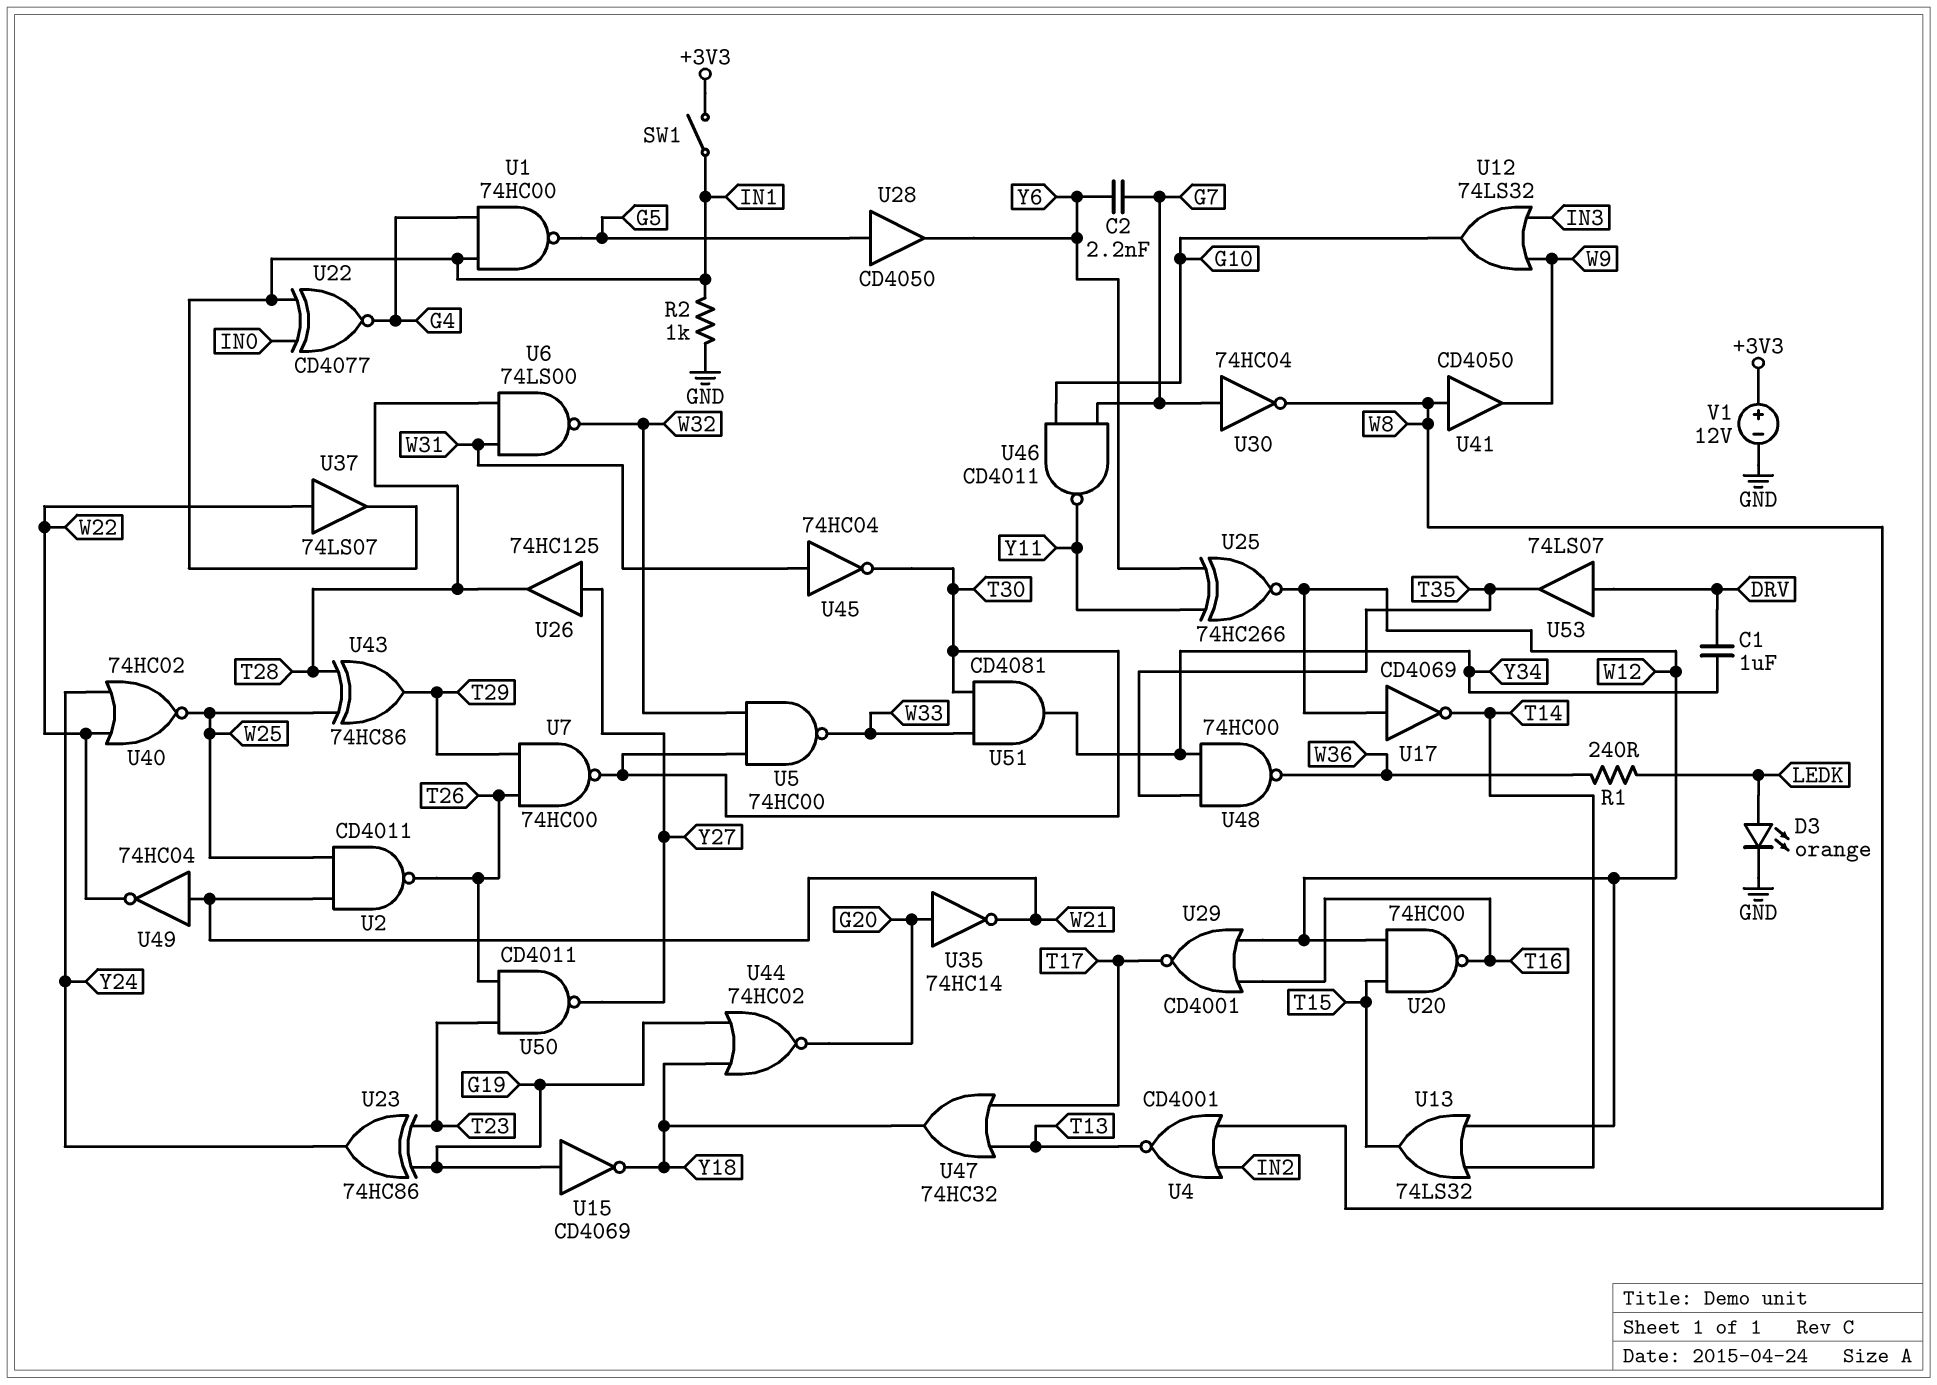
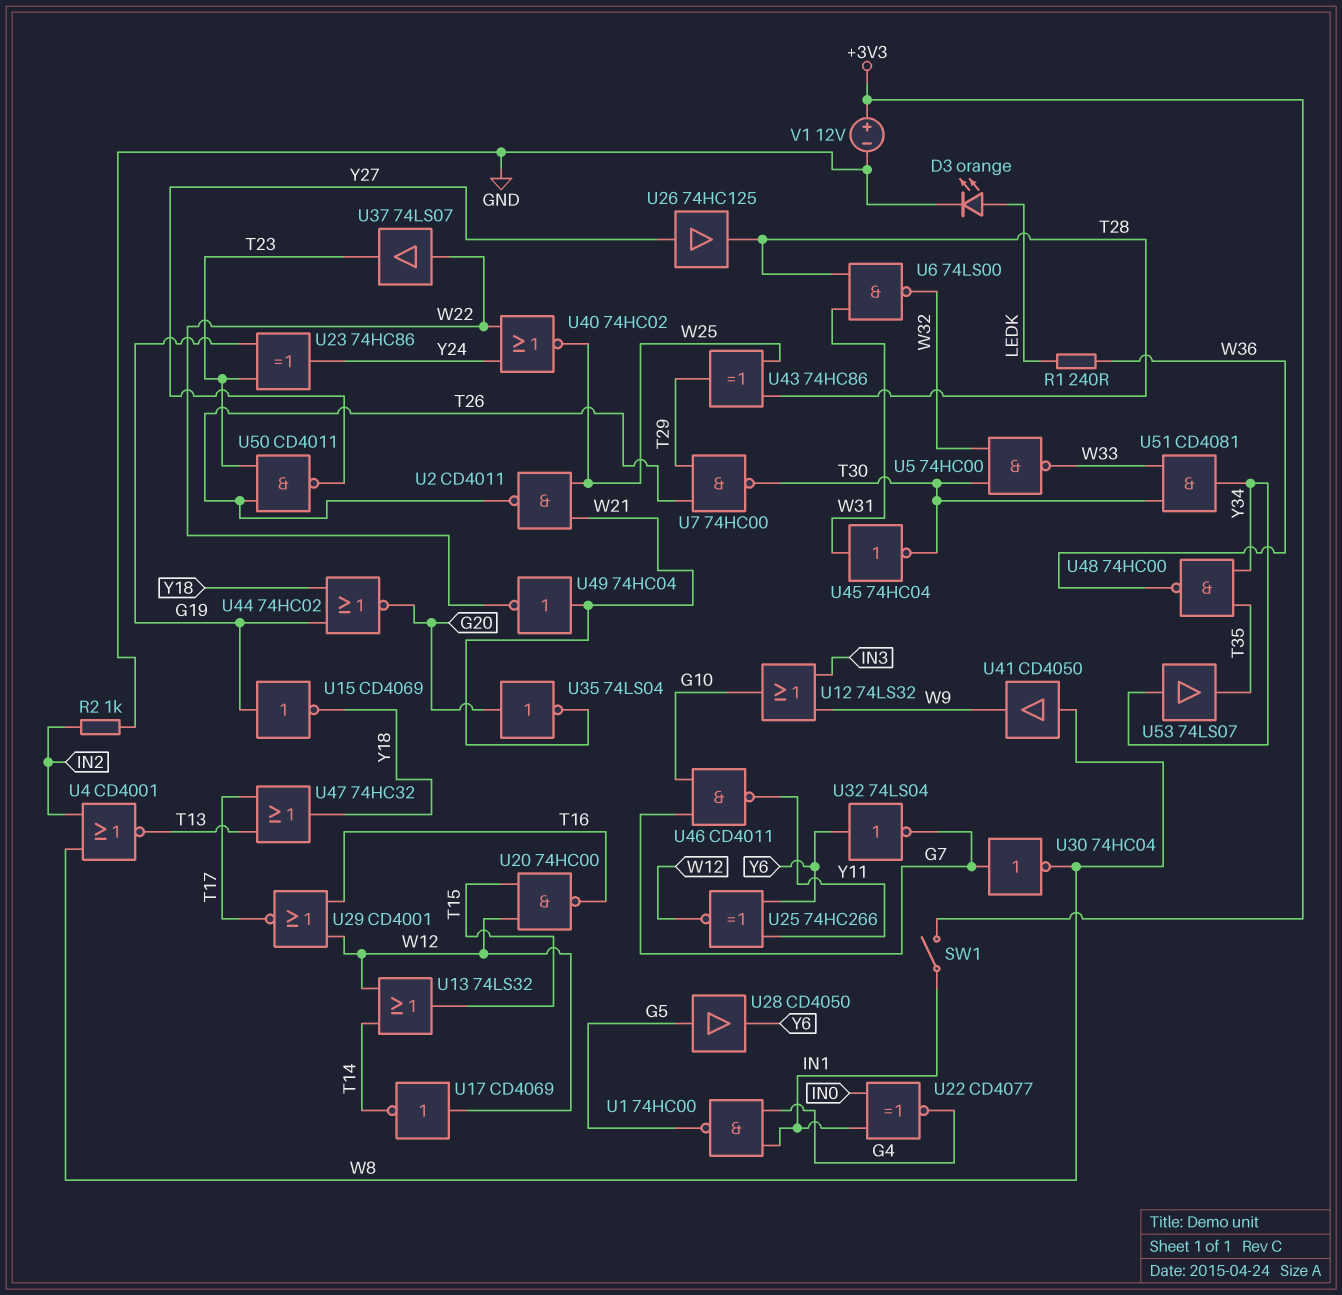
C1: 1uF (DRV, Y34) -> none
C2: 2.2nF (G7, Y6) -> none
R2: 1k (GND, IN1) -> 1k (GND, IN2)
U32: none -> NOT 74LS04 (in Y6, out G7)
U35: NOT 74HC14 (in G20, out W21) -> NOT 74LS04 (in G20, out W21)
U37: buffer 74LS07 (in W22, out IN1) -> buffer 74LS07 (in W22, out T23)
U53: buffer 74LS07 (in DRV, out T35) -> buffer 74LS07 (in Y34, out T35)

